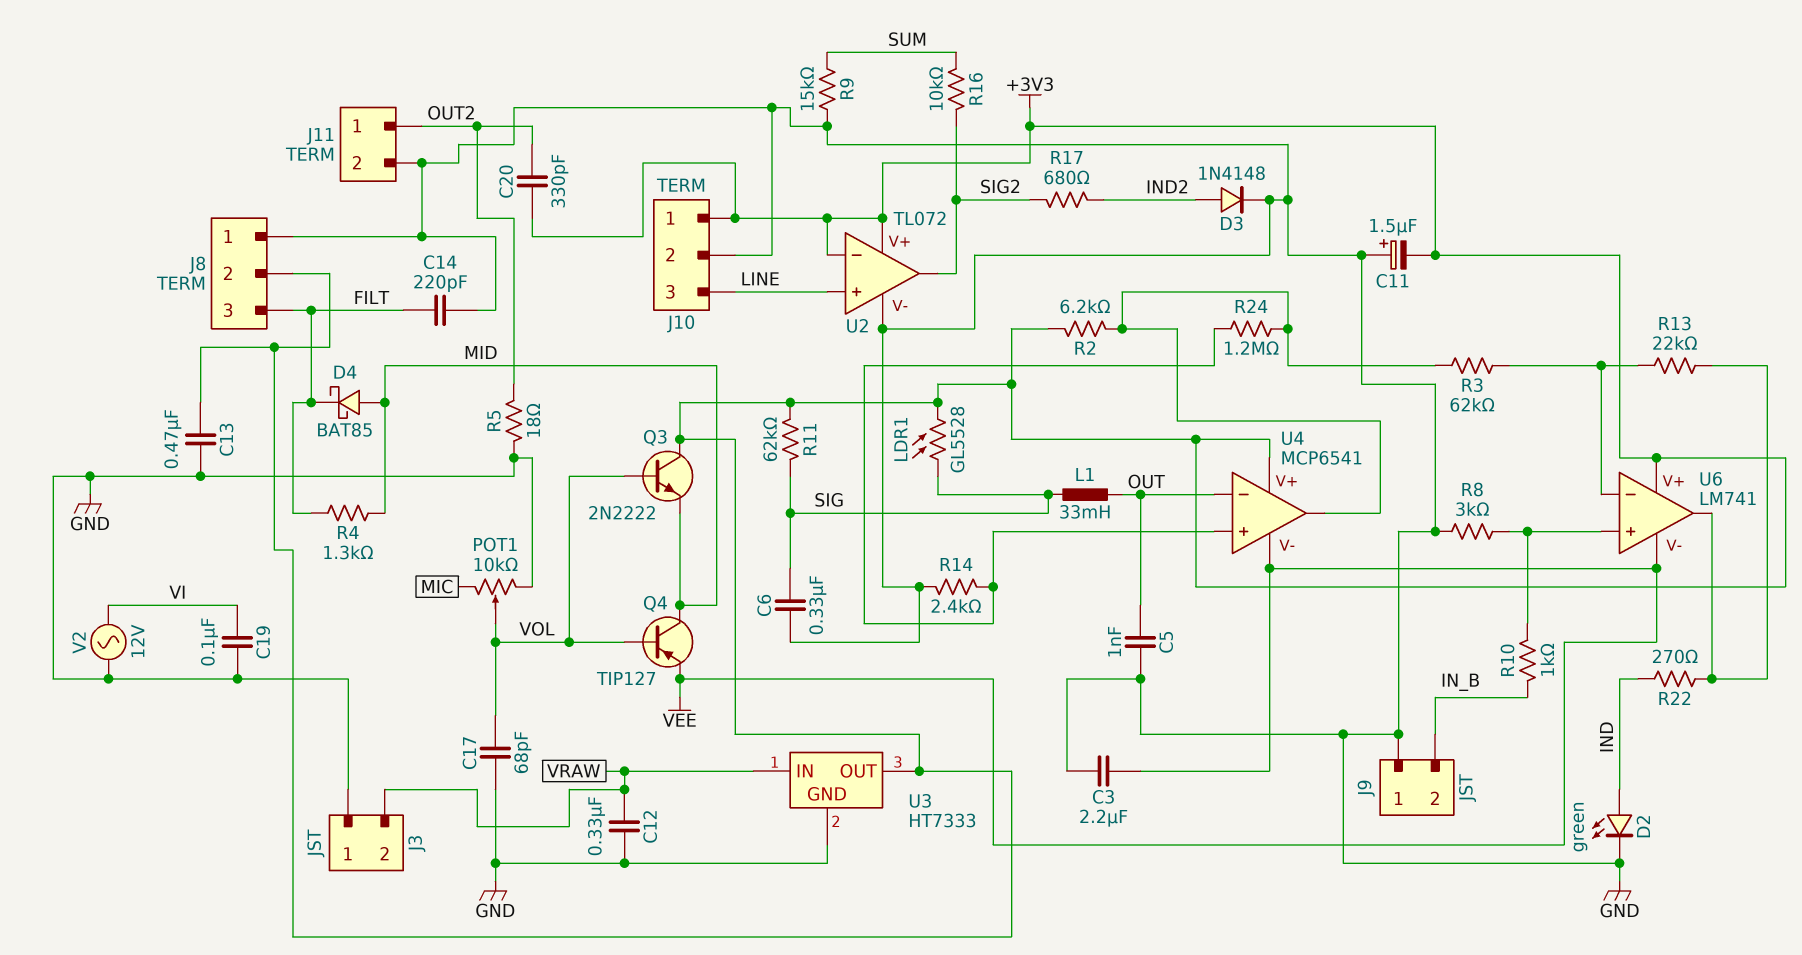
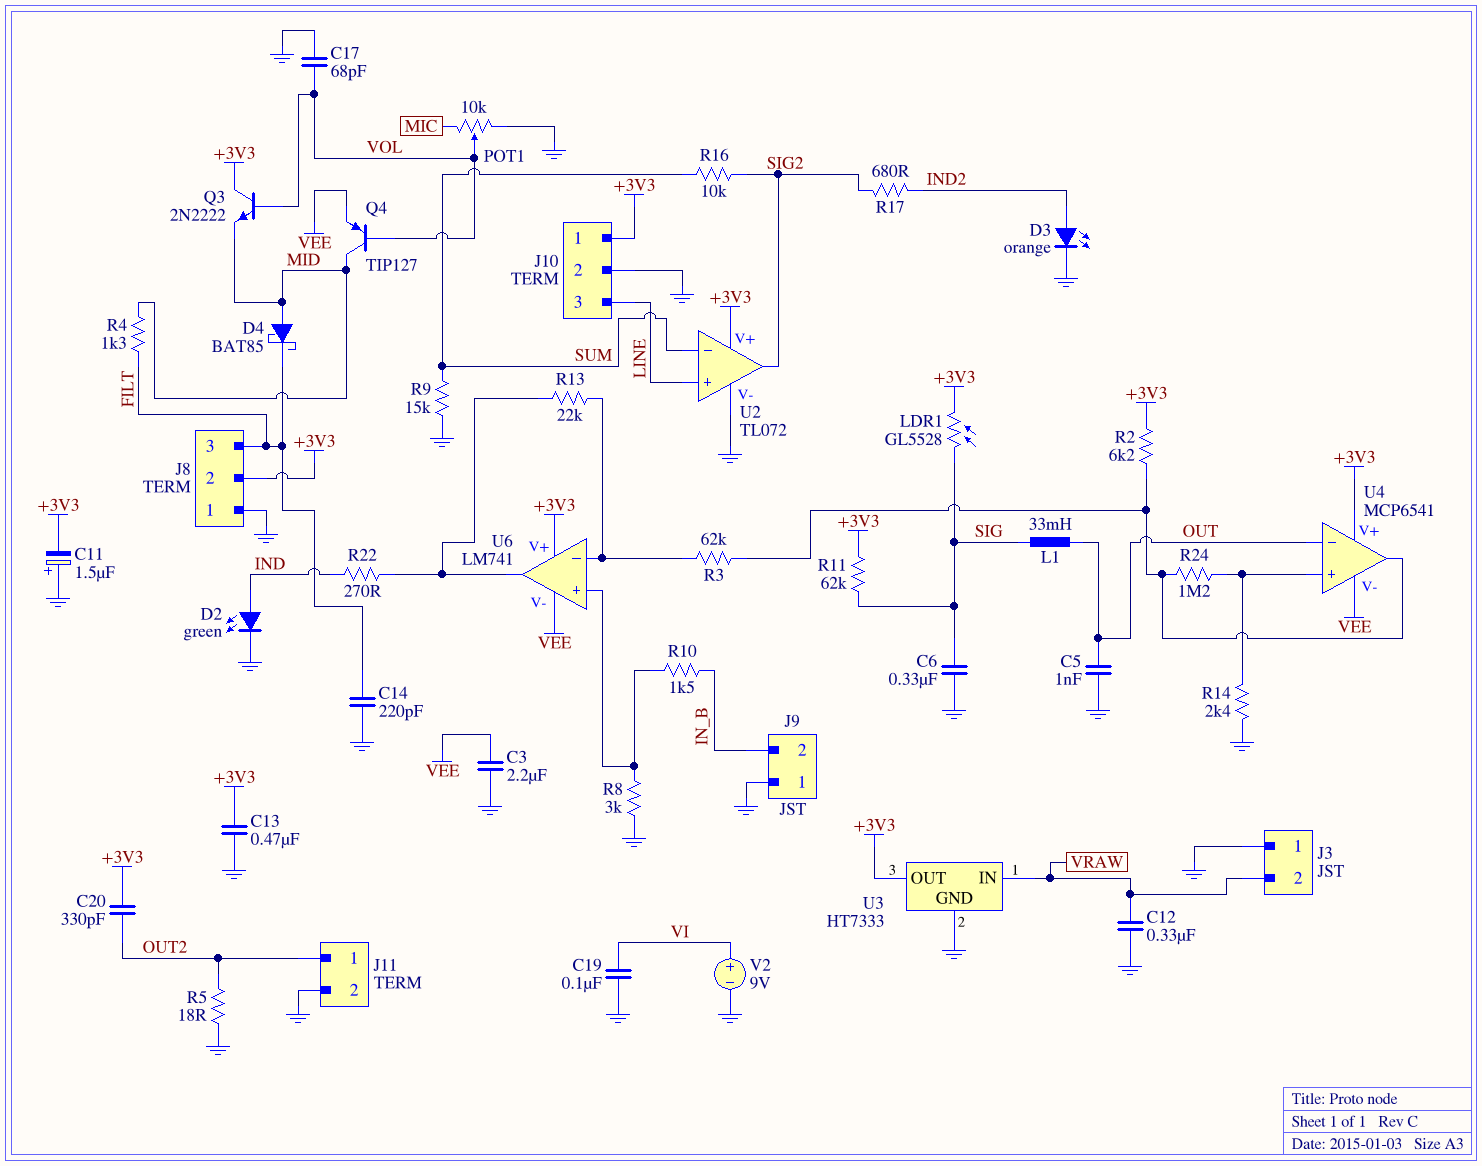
D3: diode 1N4148 (A IND2, K GND) -> LED orange (A IND2, K GND)
R10: 1k (IN_B, U6/in+) -> 1.5k (IN_B, U6/in+)
U2 pin in-: +3V3 -> SUM
V2: AC 12V (GND, VI) -> 9V (plus VI, minus GND)

